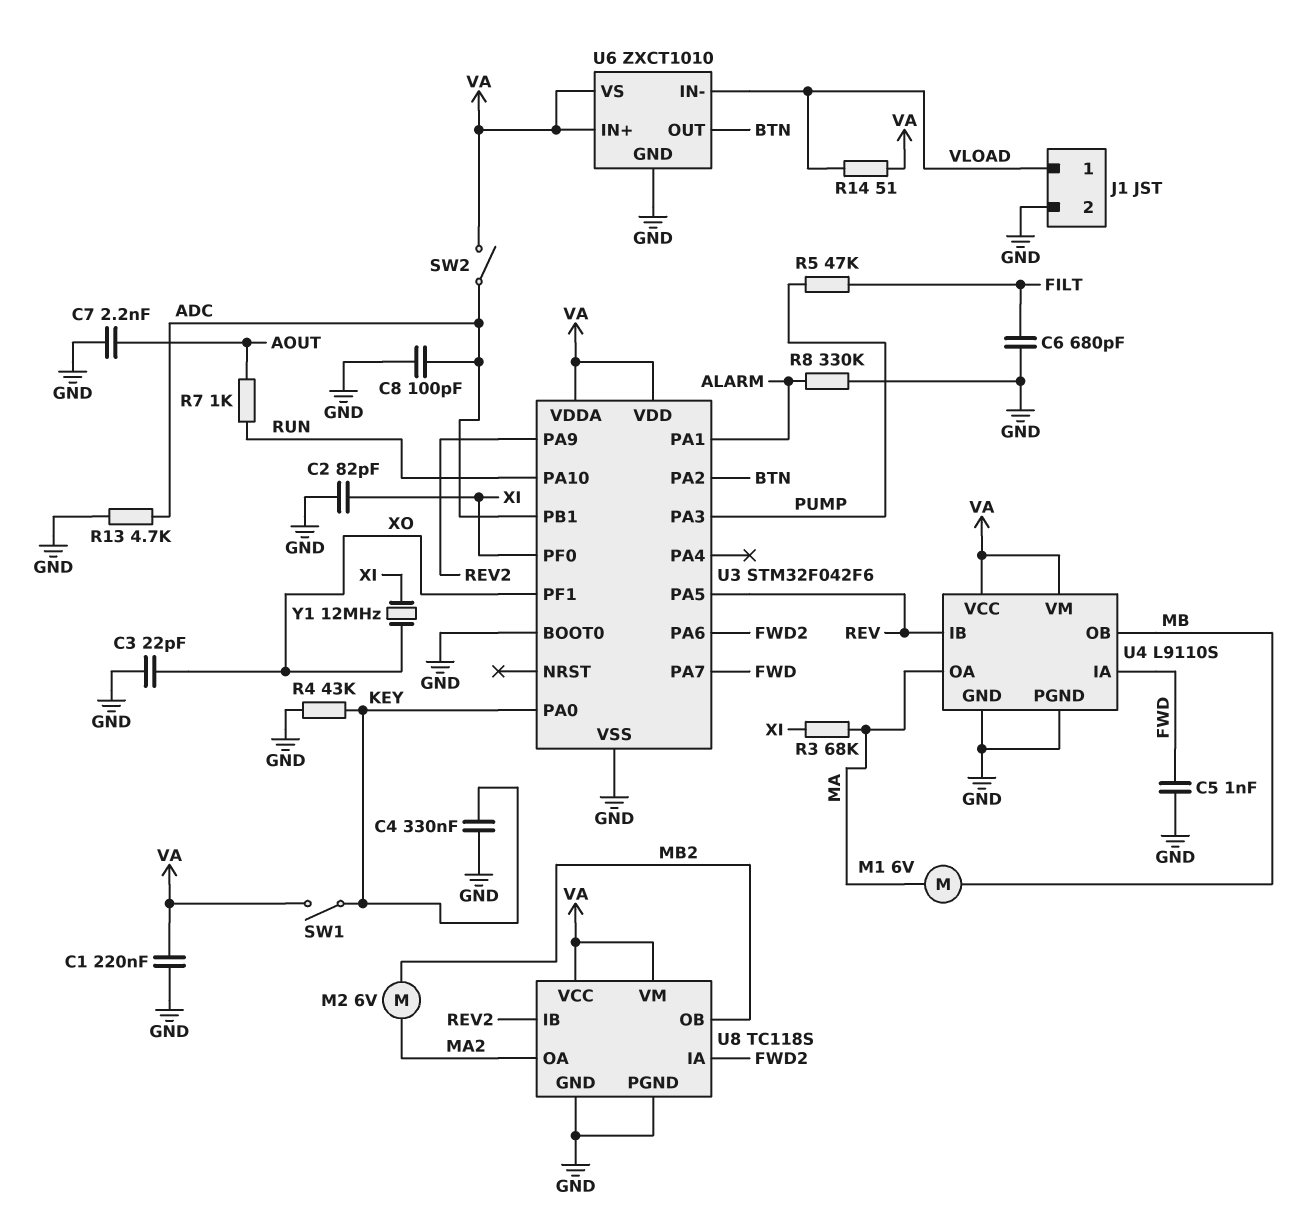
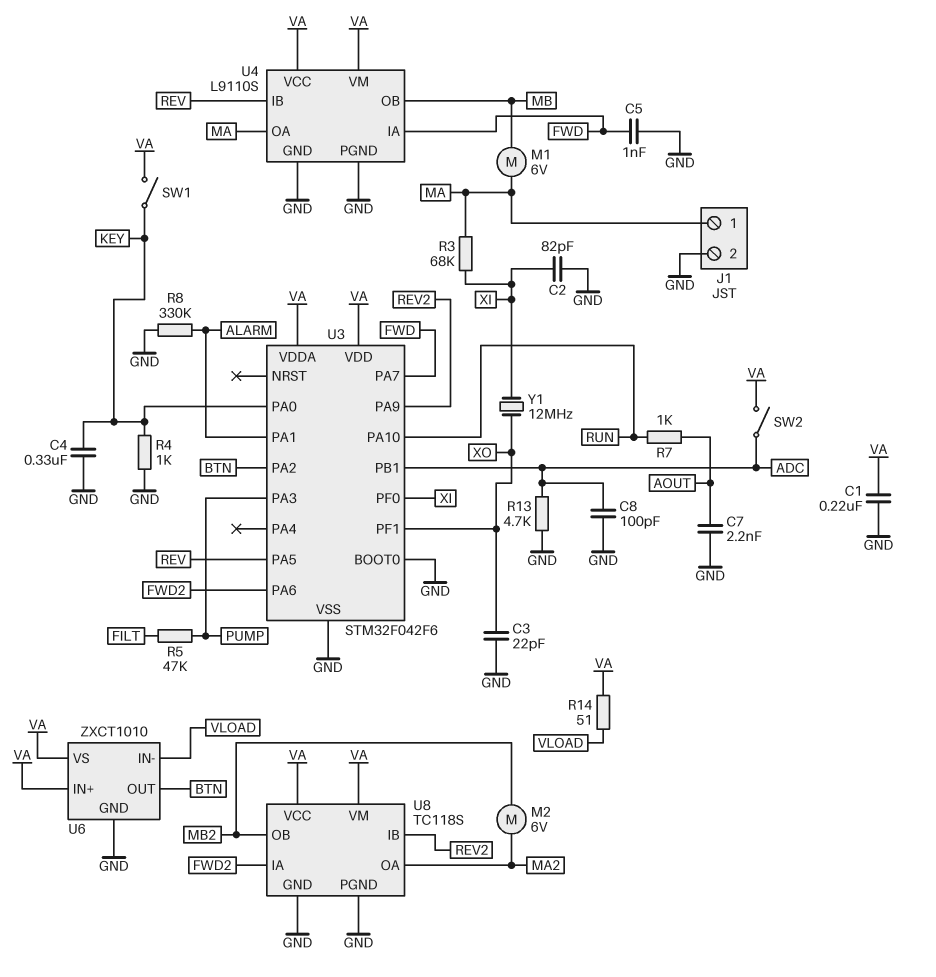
C6: 680pF (FILT, GND) -> none
J1 pin 1: VLOAD -> MA
R4: 43k (GND, KEY) -> 1k (GND, KEY)

